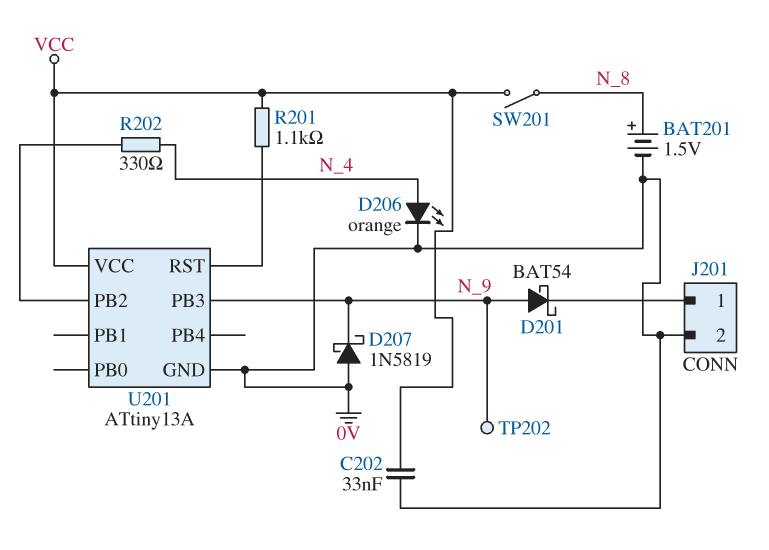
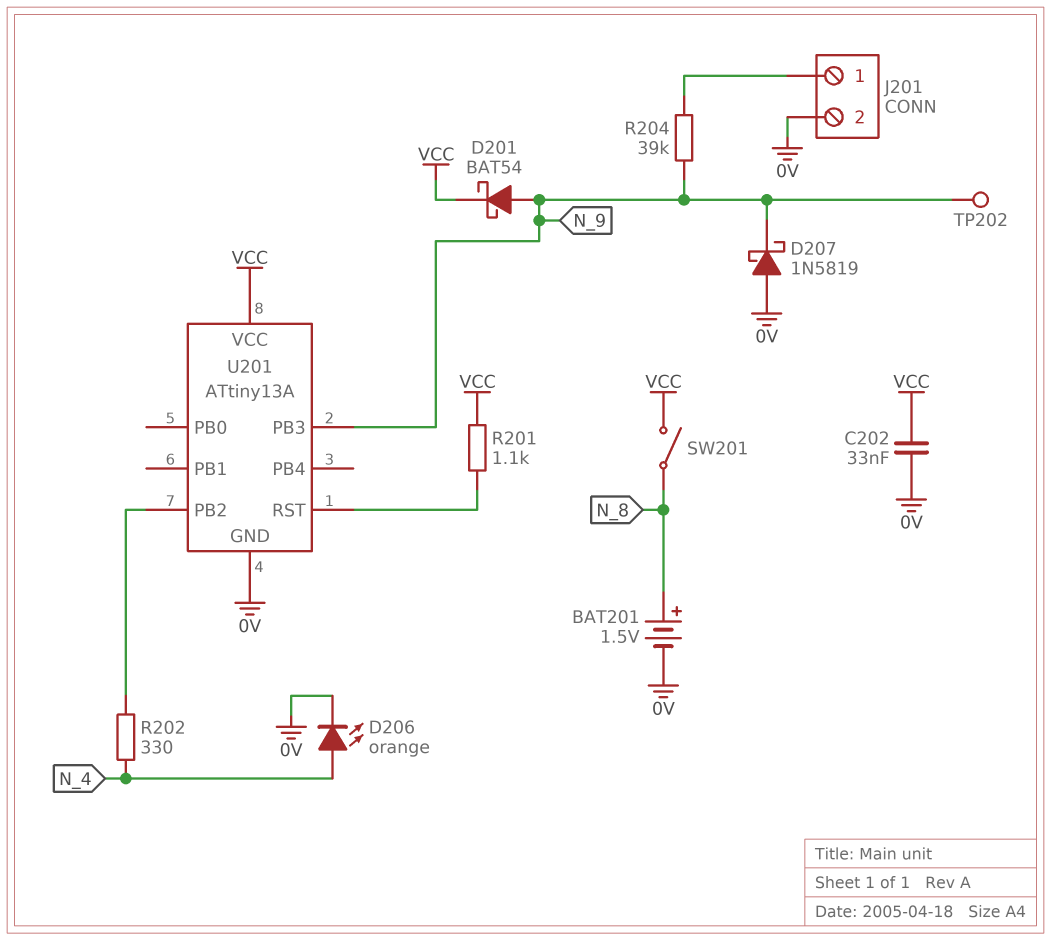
D201: schottky BAT54 (A N_9, K J201/1) -> schottky BAT54 (A N_9, K VCC)
R204: none -> 39k (J201/1, N_9)

